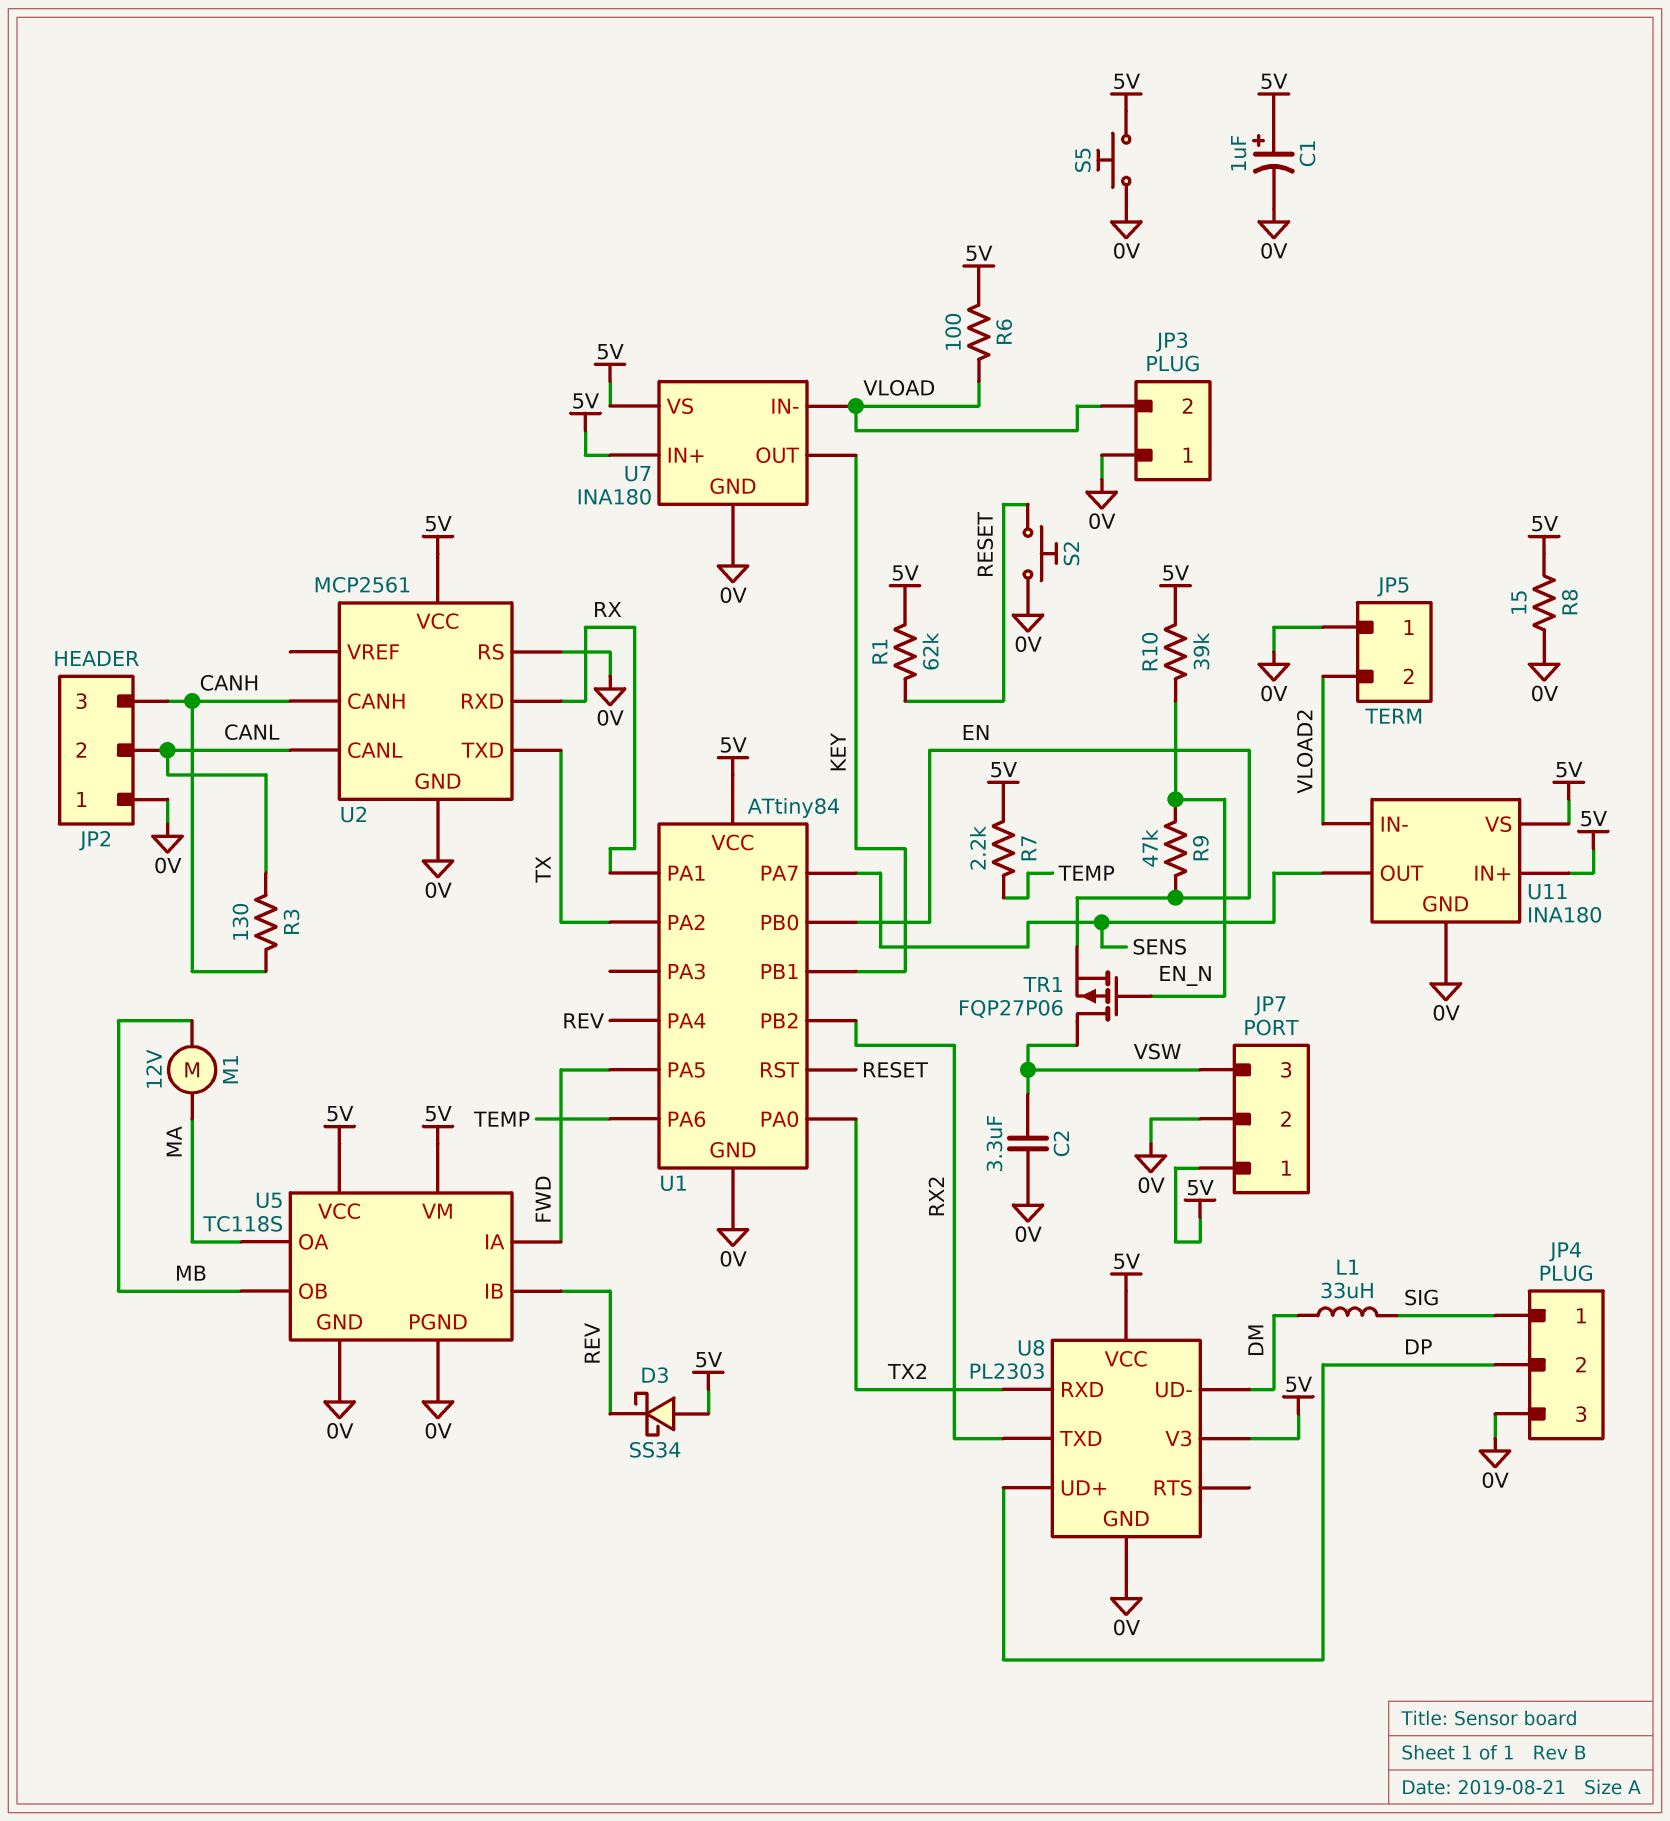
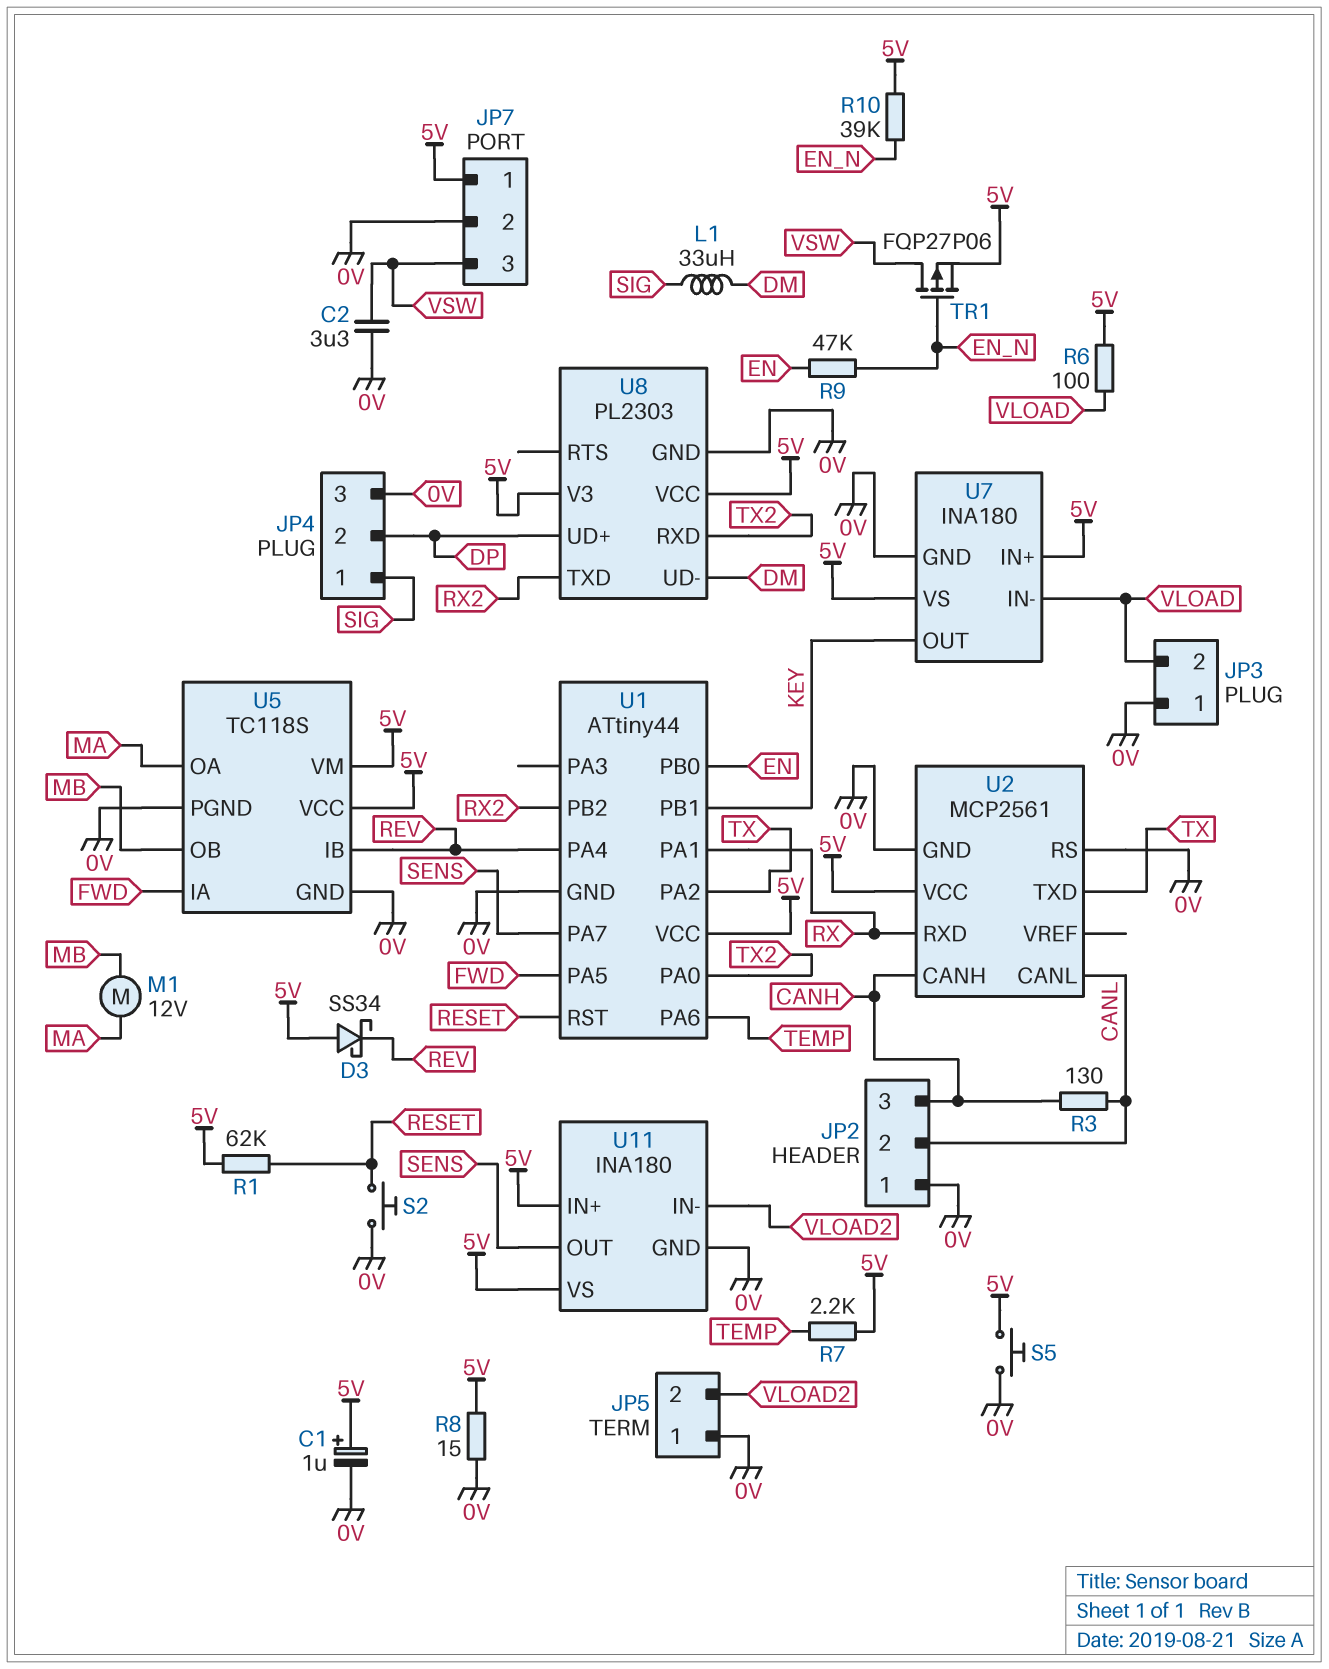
TR1: PMOS FQP27P06 (G EN_N, D VSW, S EN) -> PMOS FQP27P06 (G EN_N, D VSW, S 5V)
U1: ATtiny84 -> ATtiny44

